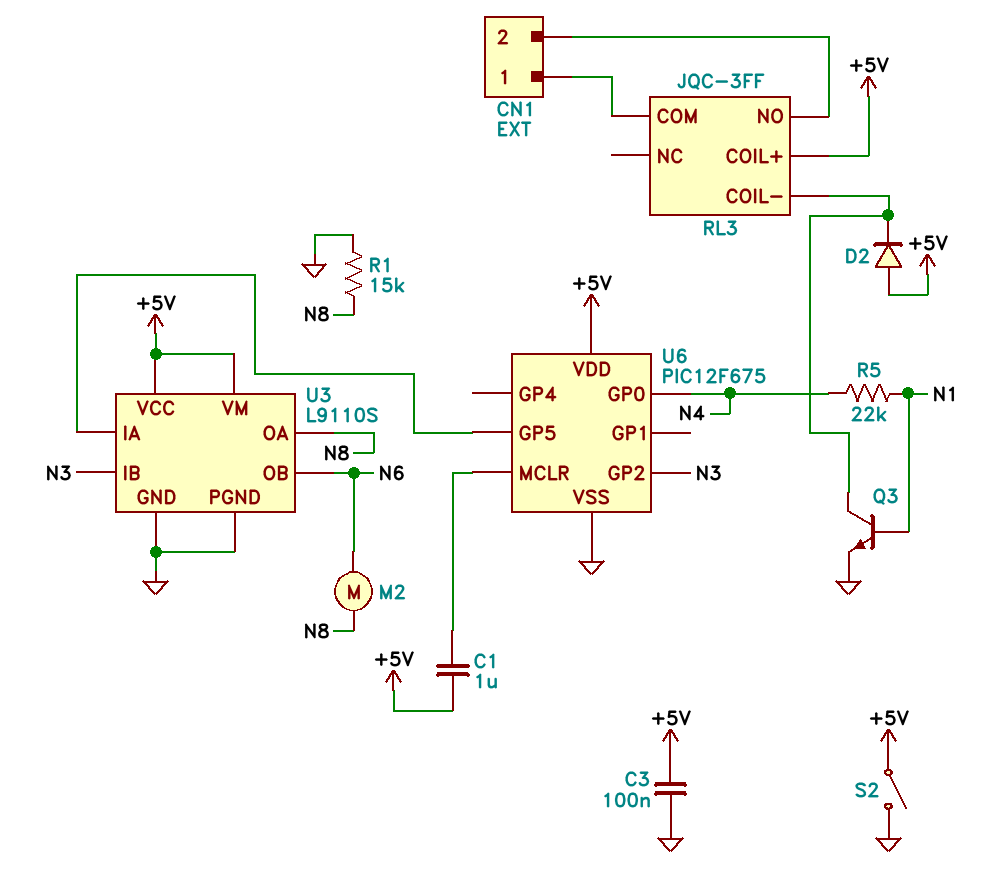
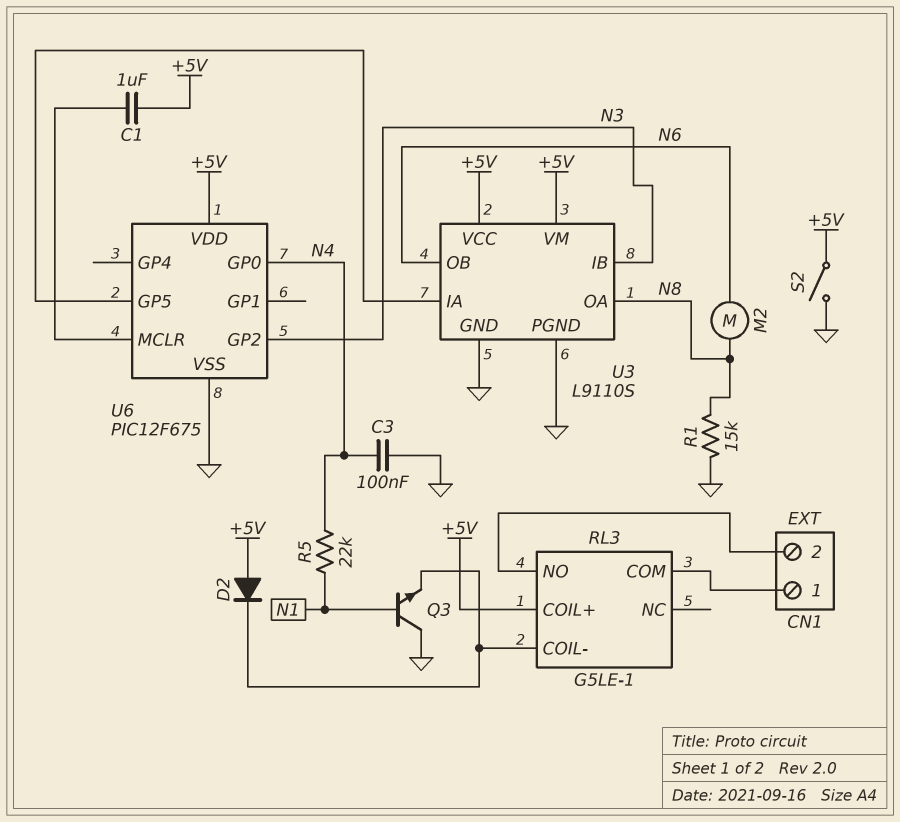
C3: 100nF (+5V, GND) -> 100nF (GND, N4)
Q3: NPN (B N1, C RL3/COIL-, E GND) -> NPN (B N1, C GND, E RL3/COIL-)
RL3: JQC-3FF -> G5LE-1

